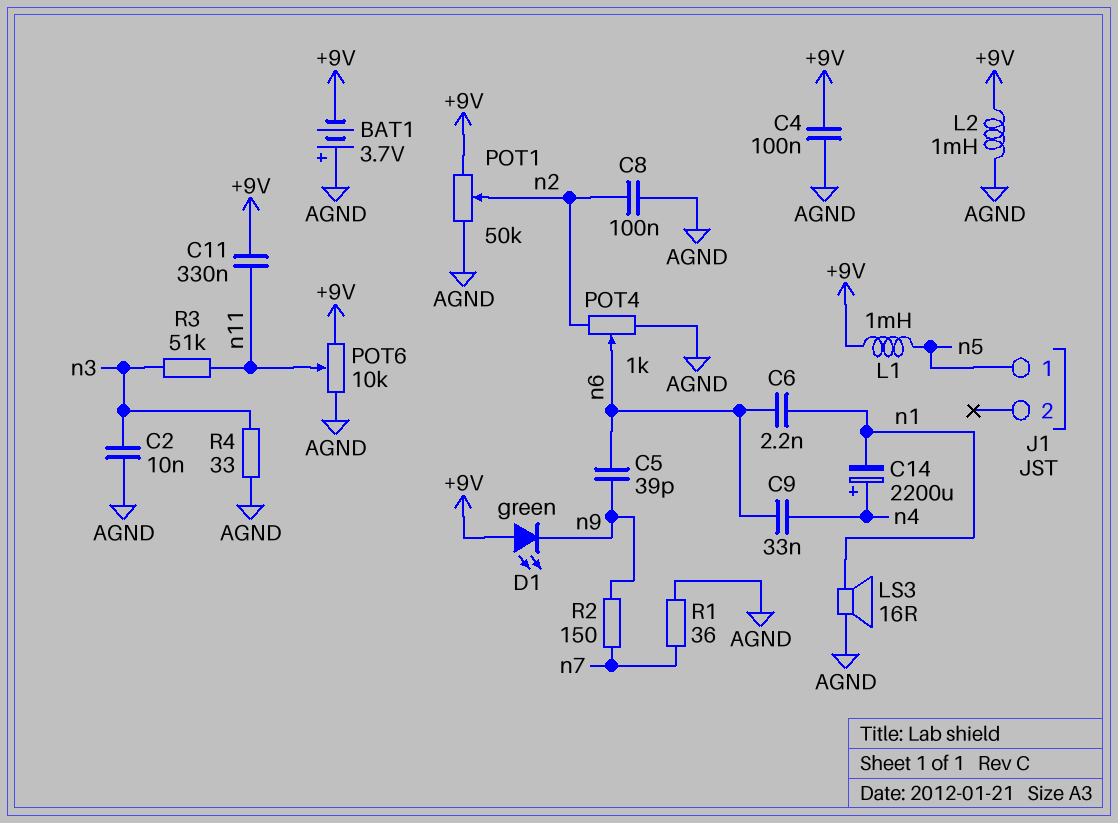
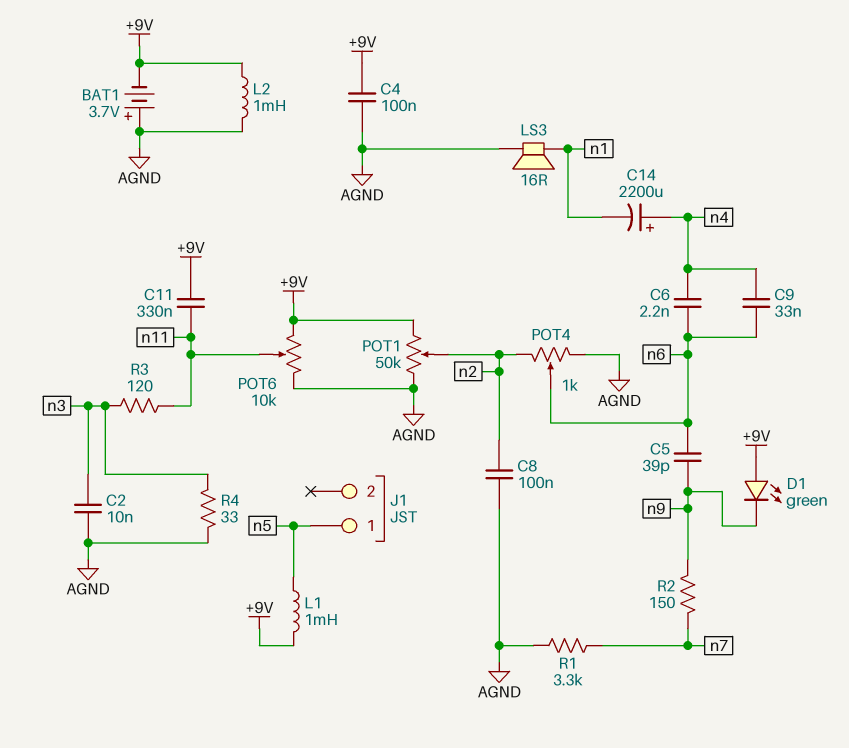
C6: 2.2nF (n1, n6) -> 2.2nF (n4, n6)
R1: 36 (AGND, n7) -> 3.3k (AGND, n7)
R3: 51k (n3, n11) -> 120 (n3, n11)

